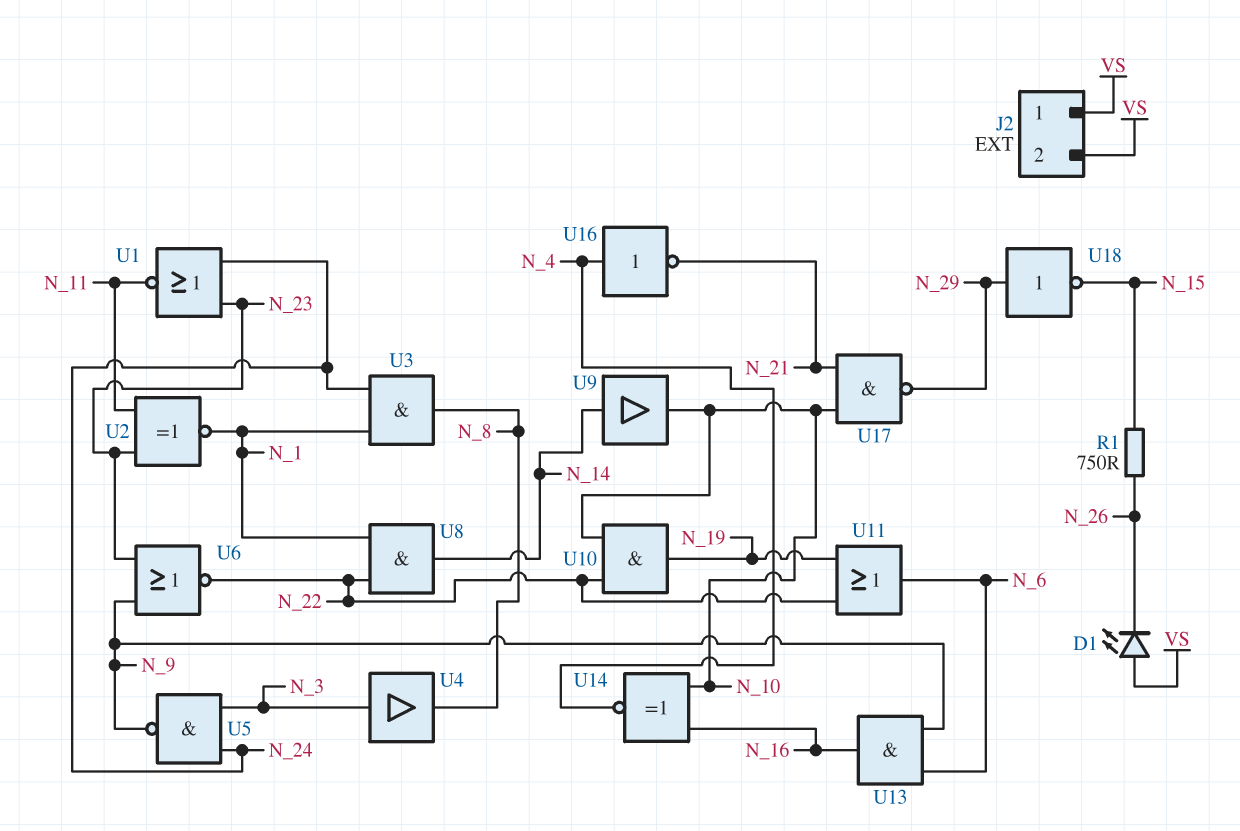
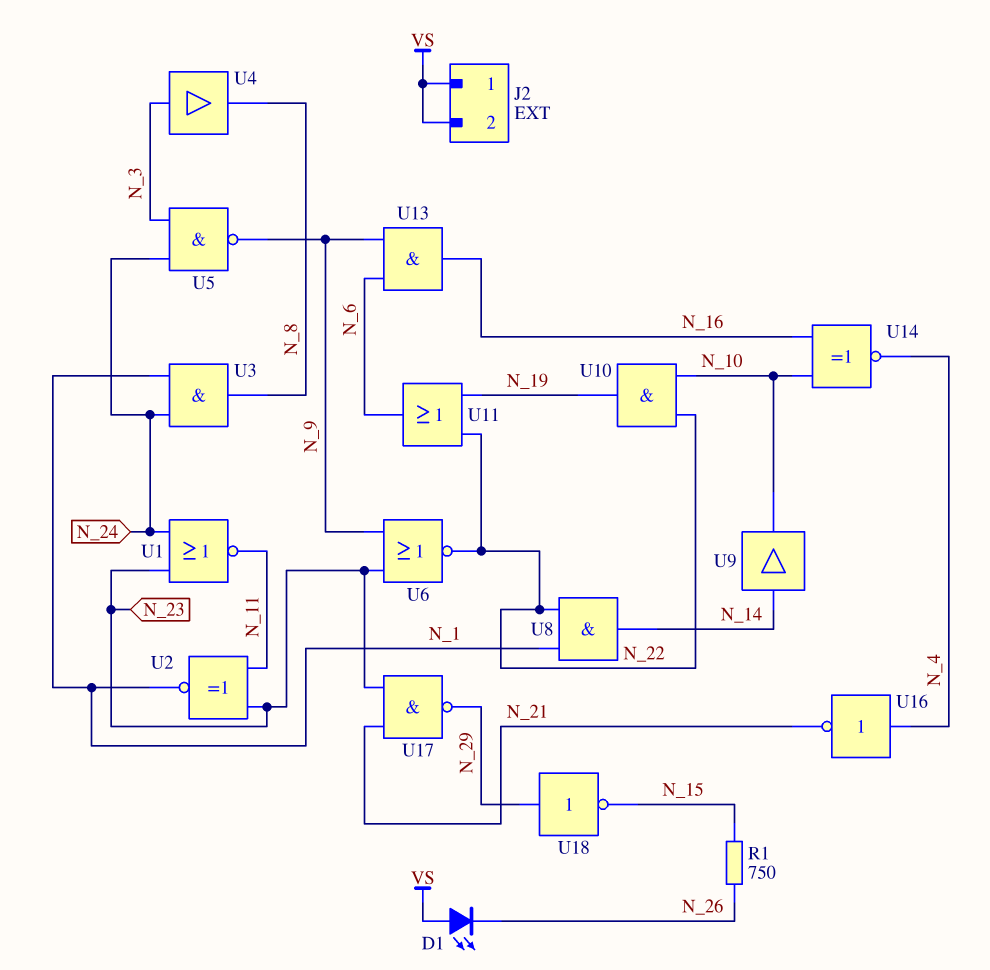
U17: NAND (in N_10, in N_21, out N_29) -> NAND (in N_21, in N_23, out N_29)

